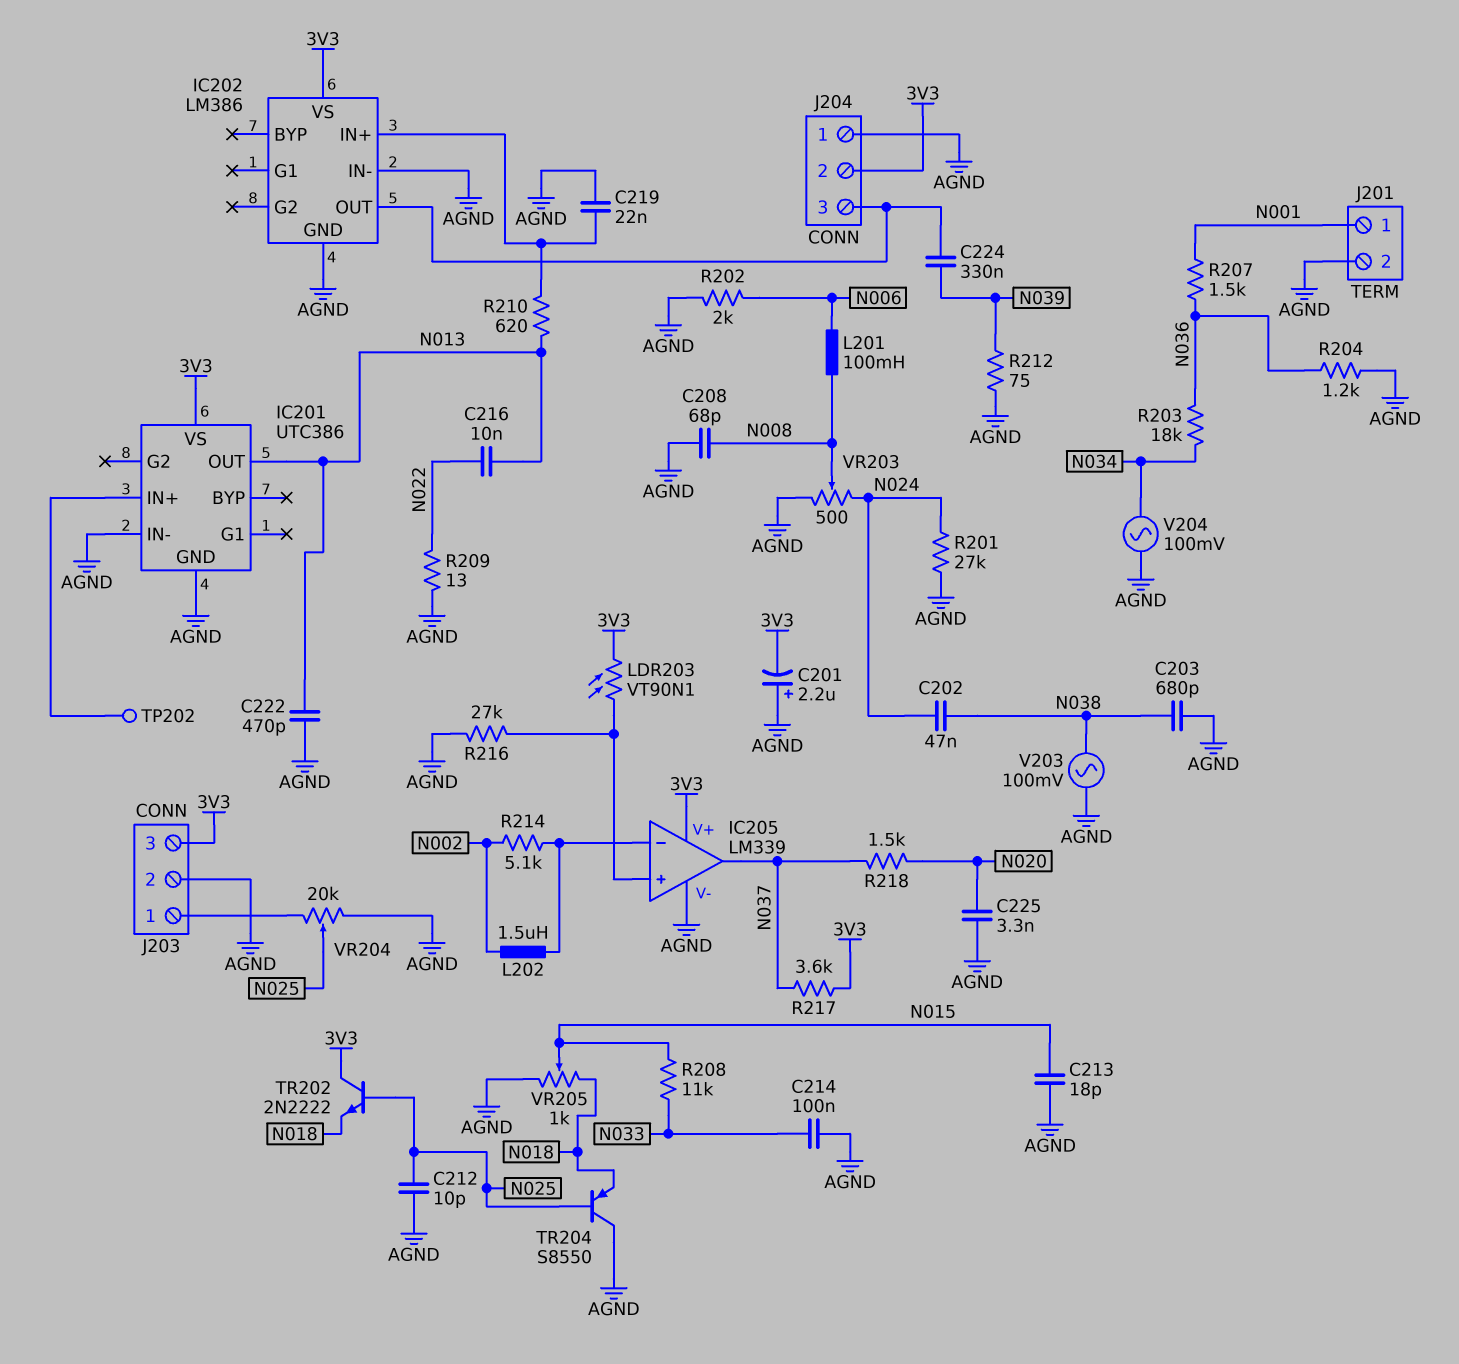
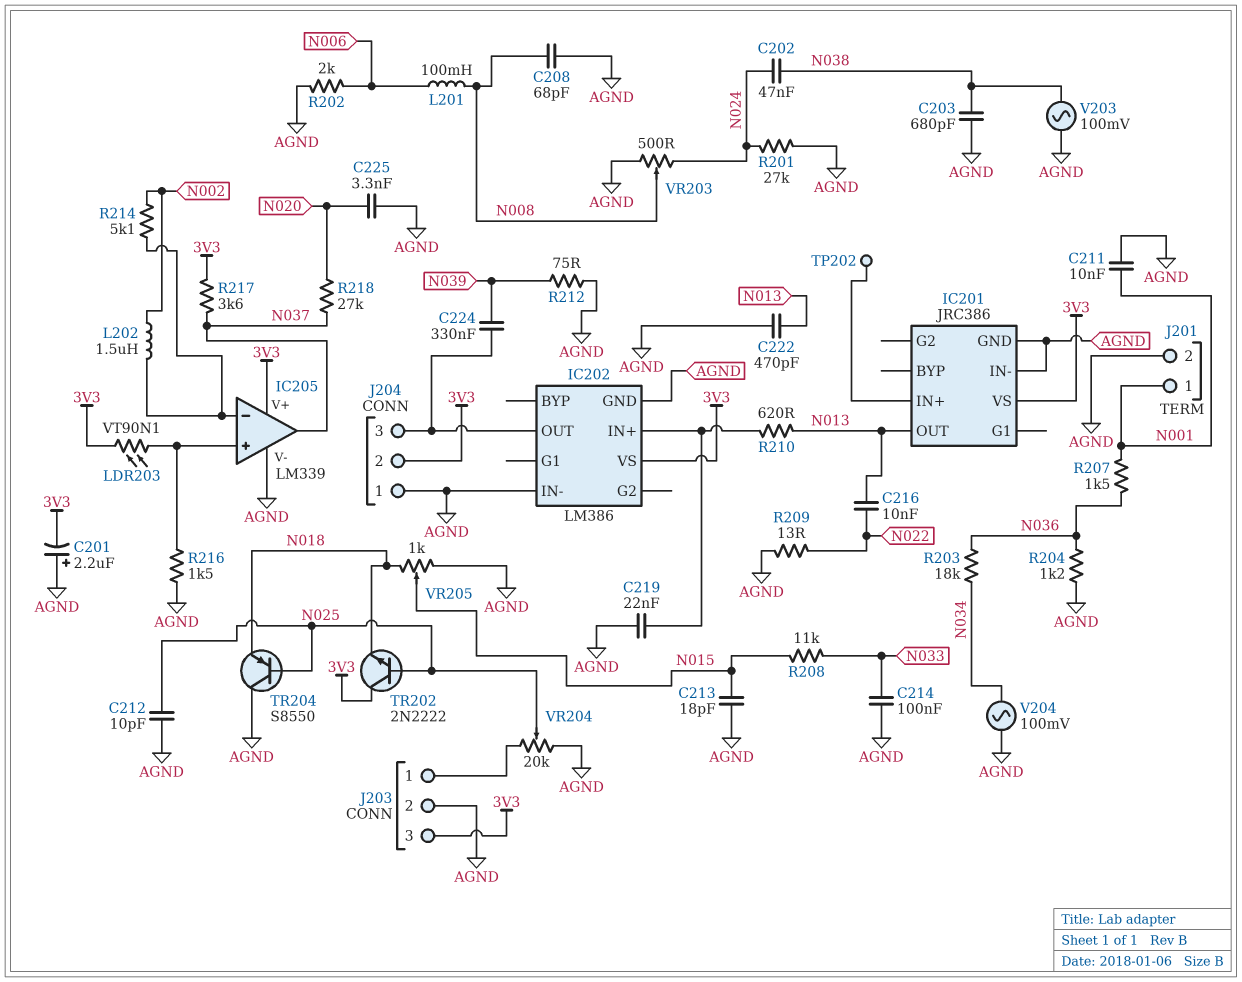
C211: none -> 10nF (AGND, N001)
IC201: UTC386 -> JRC386
R216: 27k (AGND, IC205/in+) -> 1.5k (AGND, IC205/in+)
R218: 1.5k (N020, N037) -> 27k (N020, N037)

